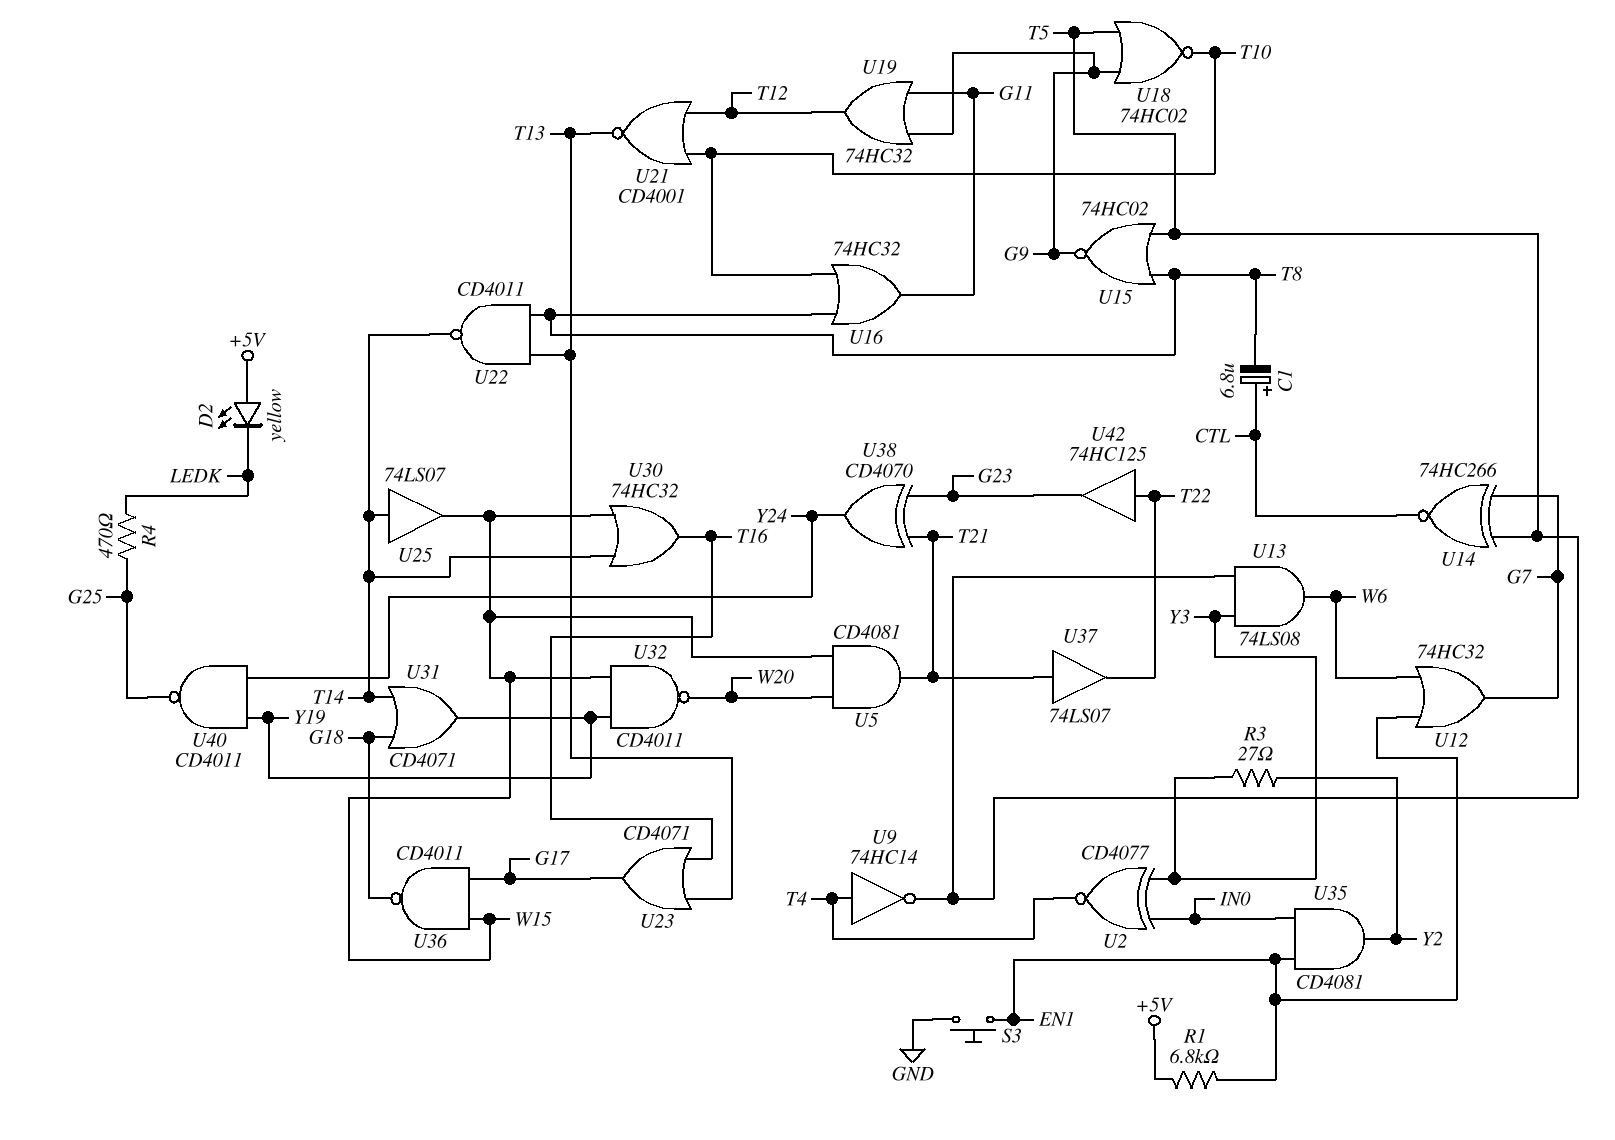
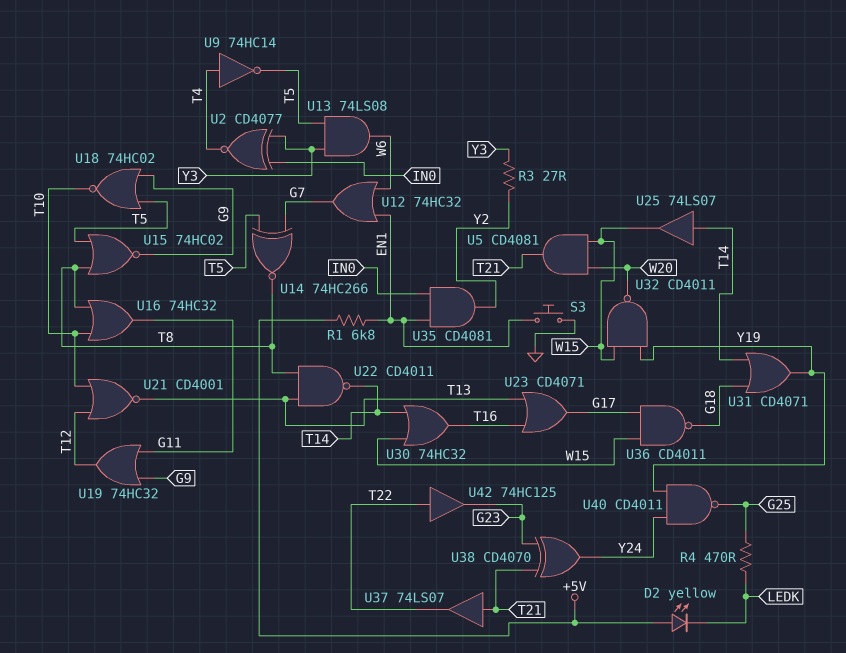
C1: 6.8uF (plus CTL, minus T8) -> none
U14: XNOR 74HC266 (in G7, in T5, out CTL) -> XNOR 74HC266 (in G7, in T5, out T8)

